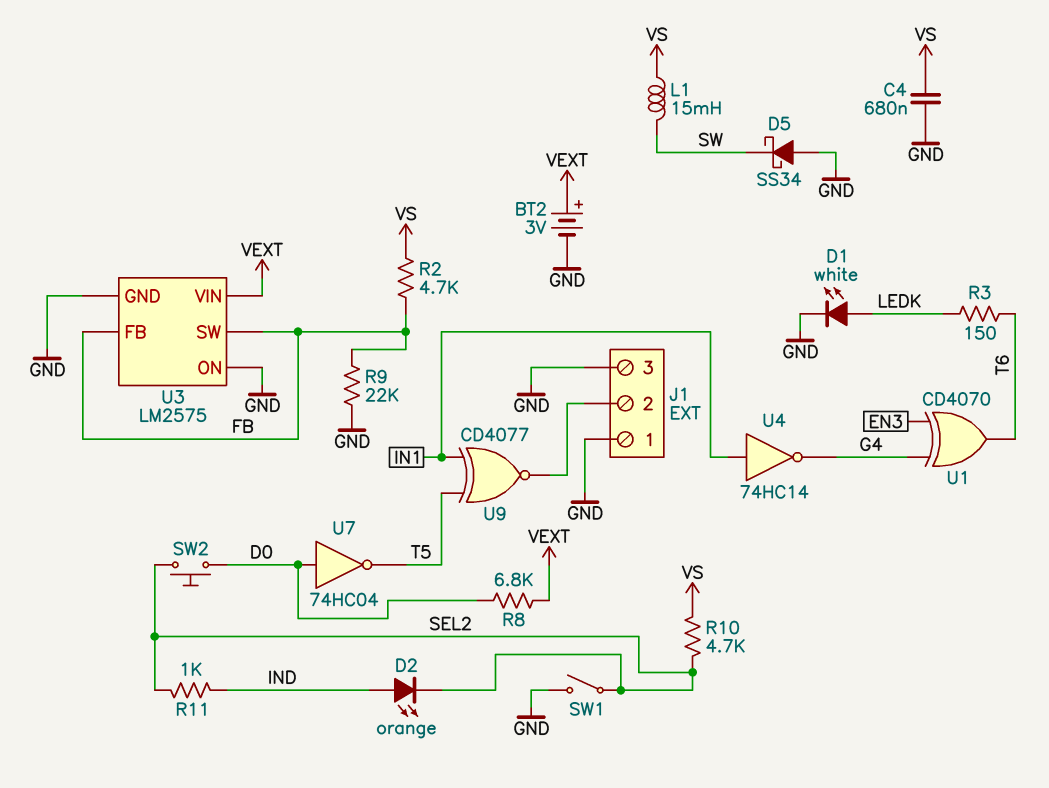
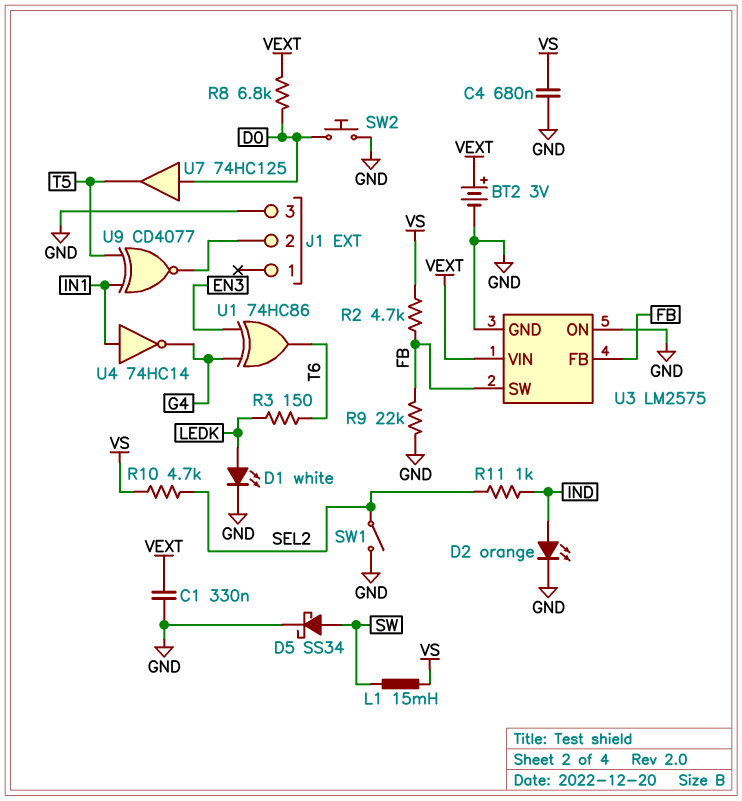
C1: none -> 330nF (GND, VEXT)
D2: LED orange (A IND, K SEL2) -> LED orange (A IND, K GND)
D5: schottky SS34 (A GND, K SW) -> schottky SS34 (A SW, K GND)
J1 pin 1: GND -> none
SW2: button (D0, SEL2) -> button (D0, GND)
U1: XOR CD4070 (in EN3, in G4, out T6) -> XOR 74HC86 (in EN3, in G4, out T6)
U7: NOT 74HC04 (in D0, out T5) -> buffer 74HC125 (in D0, out T5)

